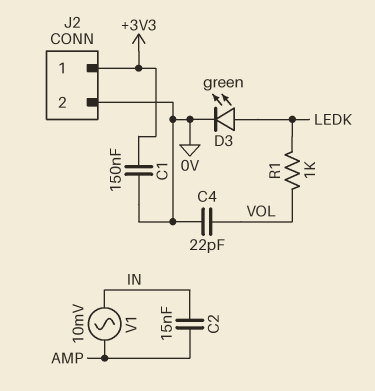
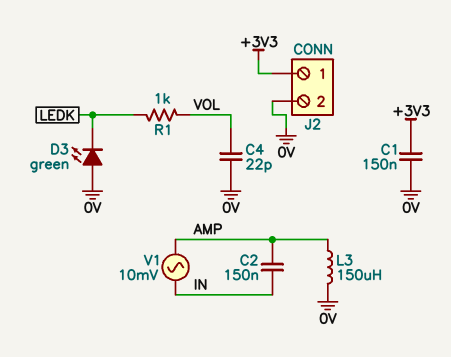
C2: 15nF (AMP, IN) -> 150nF (AMP, IN)
D3: LED green (A LEDK, K 0V) -> LED green (A 0V, K LEDK)
L3: none -> 150uH (0V, AMP)

